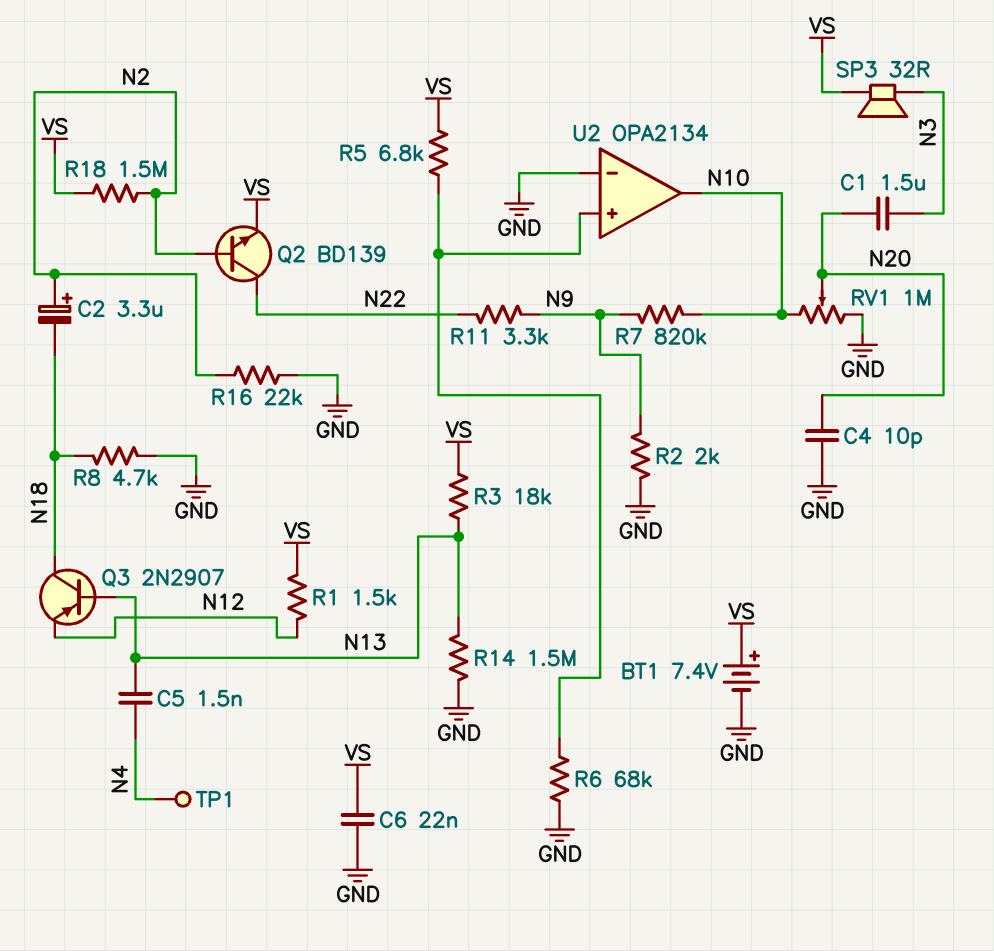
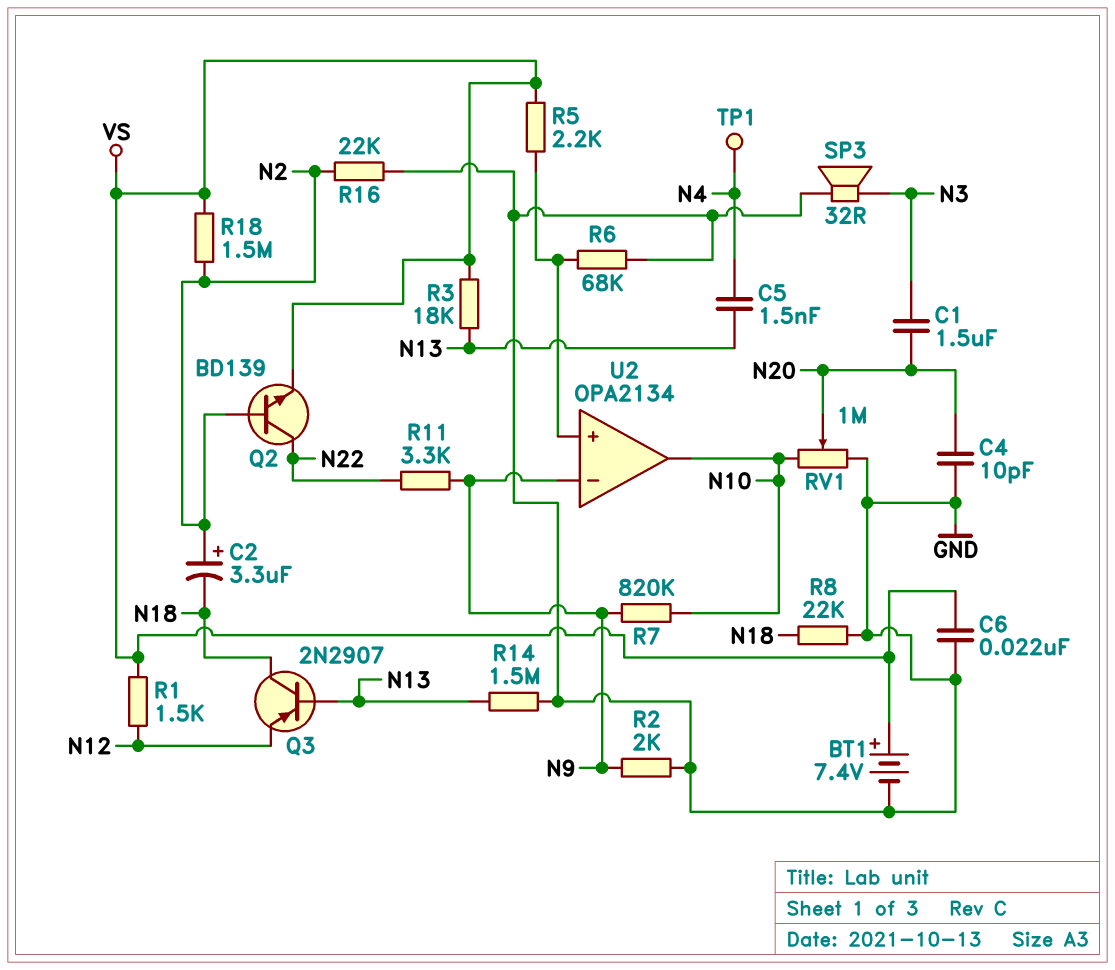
R5: 6.8k (U2/in+, VS) -> 2.2k (U2/in+, VS)
R8: 4.7k (GND, N18) -> 22k (GND, N18)
SP3: speaker 32R (N3, VS) -> speaker 32R (GND, N3)
U2 pin in-: GND -> N9

